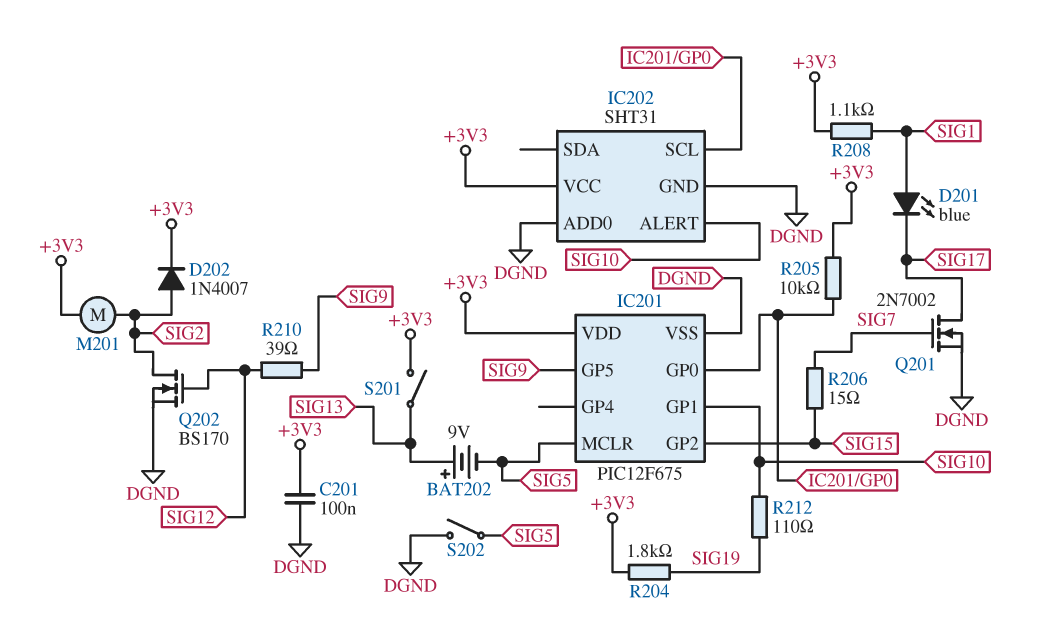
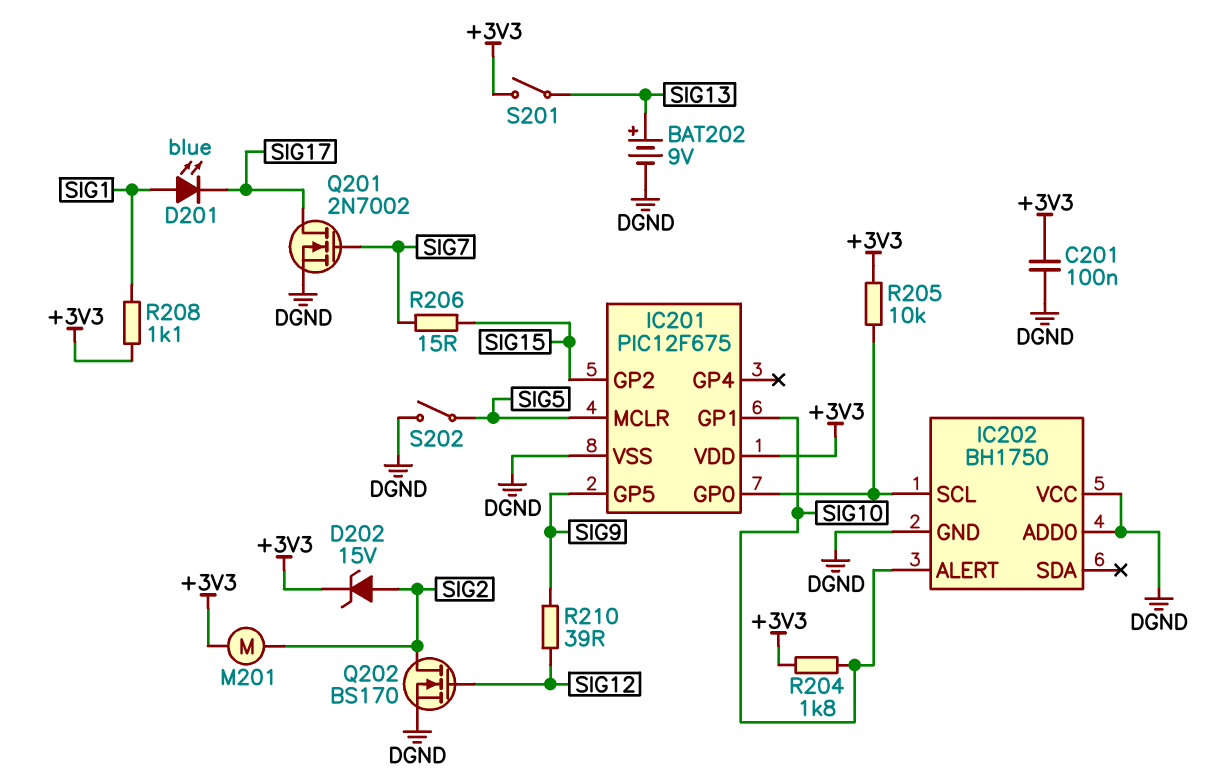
BAT202: 9V (plus SIG13, minus SIG5) -> 9V (plus SIG13, minus DGND)
D202: diode 1N4007 (A SIG2, K +3V3) -> zener 15V (A SIG2, K +3V3)
IC202: SHT31 -> BH1750
IC202 pin VCC: +3V3 -> DGND
R204: 1.8k (+3V3, SIG19) -> 1.8k (+3V3, SIG10)
R212: 110 (SIG10, SIG19) -> none

